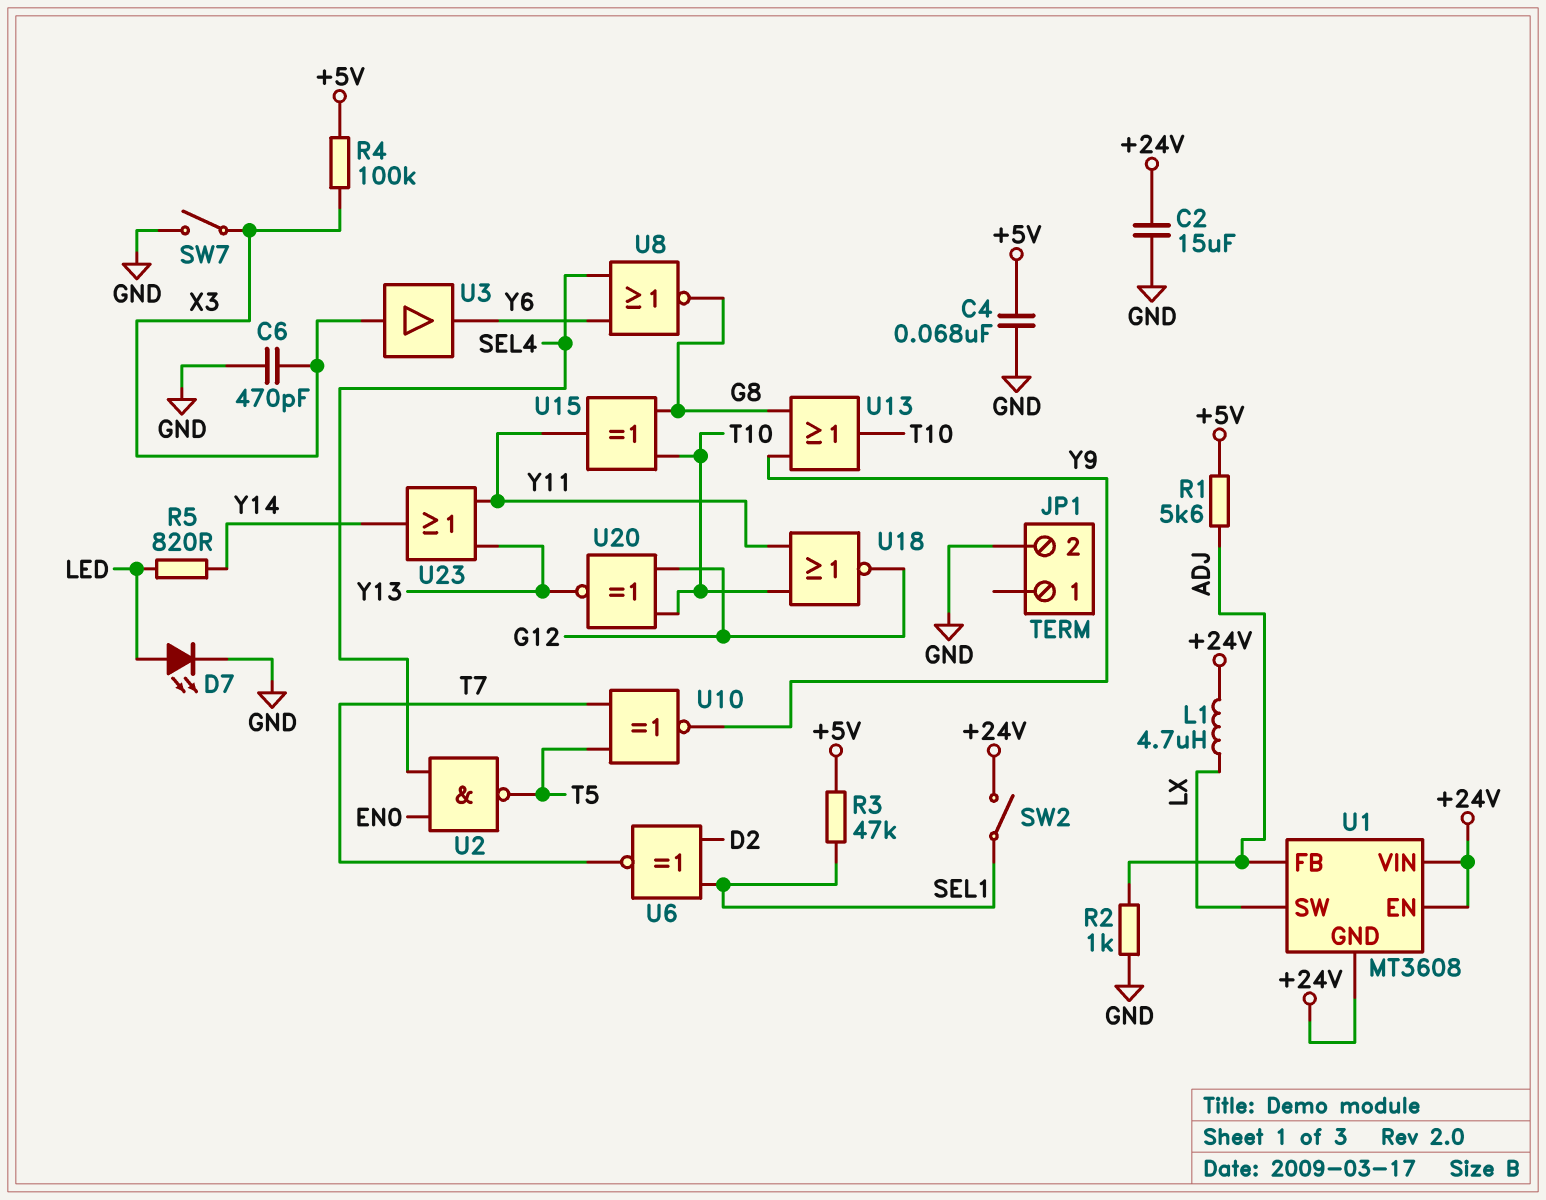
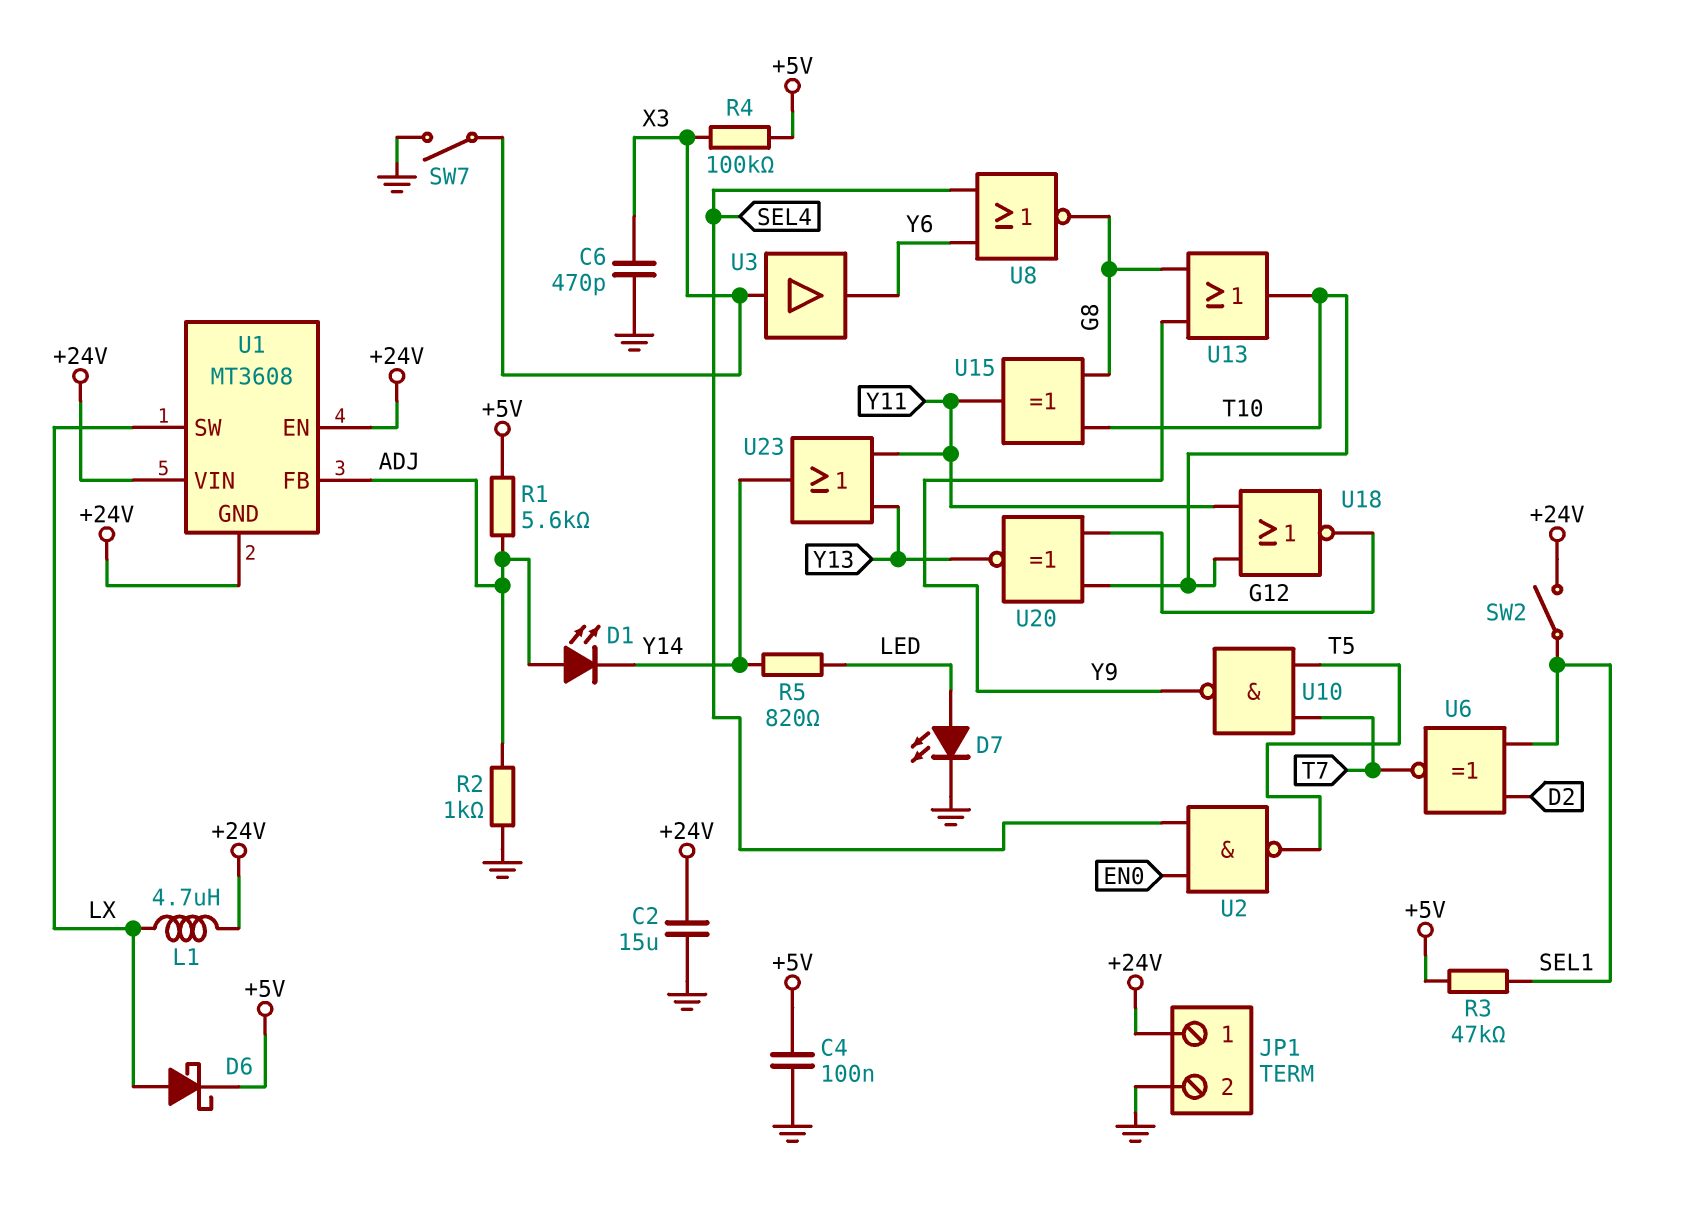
C4: 68nF (+5V, GND) -> 100nF (+5V, GND)
D1: none -> LED (A ADJ, K Y14)
D6: none -> schottky (A LX, K +5V)
JP1 pin 1: none -> +24V
U10: XNOR (in T5, in T7, out Y9) -> NAND (in T5, in T7, out Y9)

